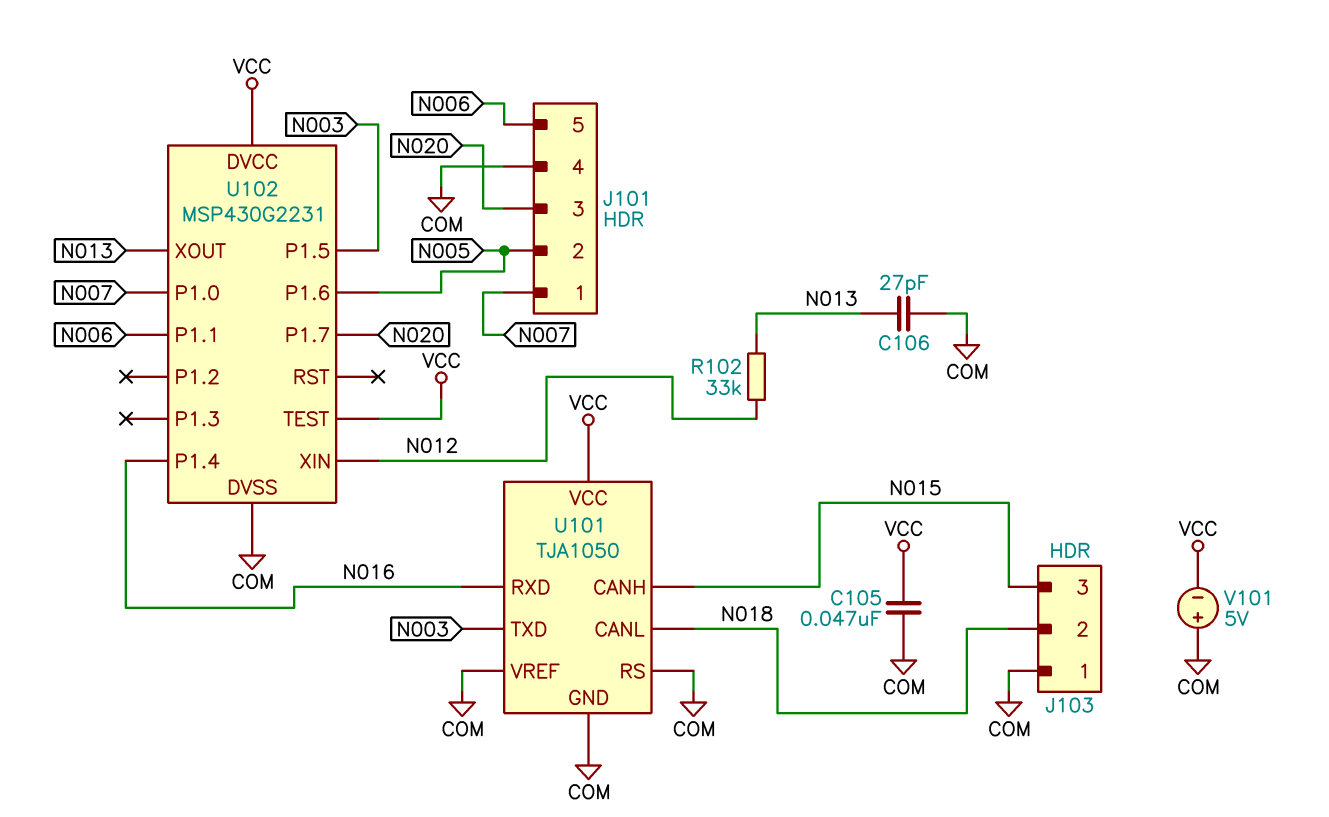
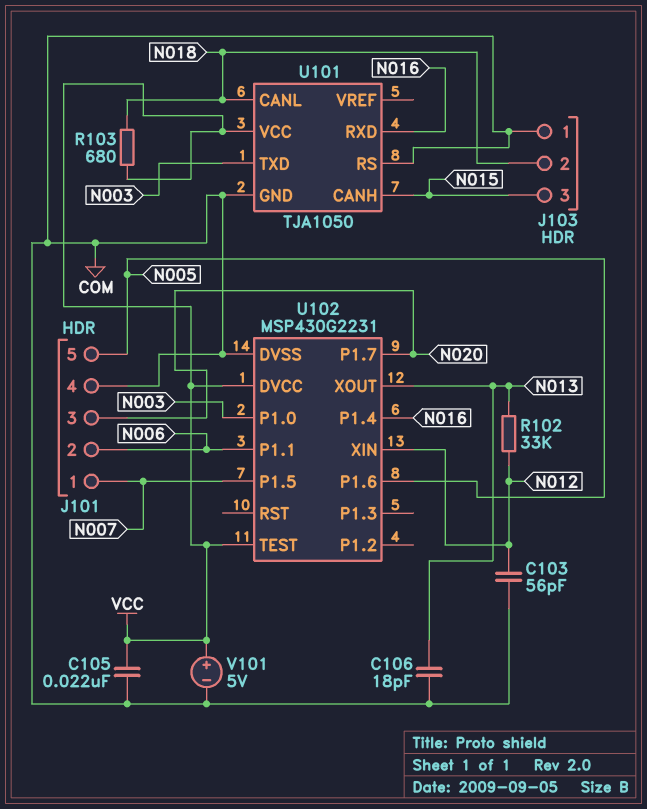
C103: none -> 56pF (COM, N012)
C105: 47nF (COM, VCC) -> 22nF (COM, VCC)
C106: 27pF (COM, N013) -> 18pF (COM, N013)
J101 pin 2: N005 -> N006
J101 pin 5: N006 -> N005
R103: none -> 680 (N018, VCC)
U101 pin VREF: COM -> none
U102 pin P1.0: N007 -> N003
U102 pin P1.5: N003 -> N007
V101: 5V (plus COM, minus VCC) -> 5V (plus VCC, minus COM)

